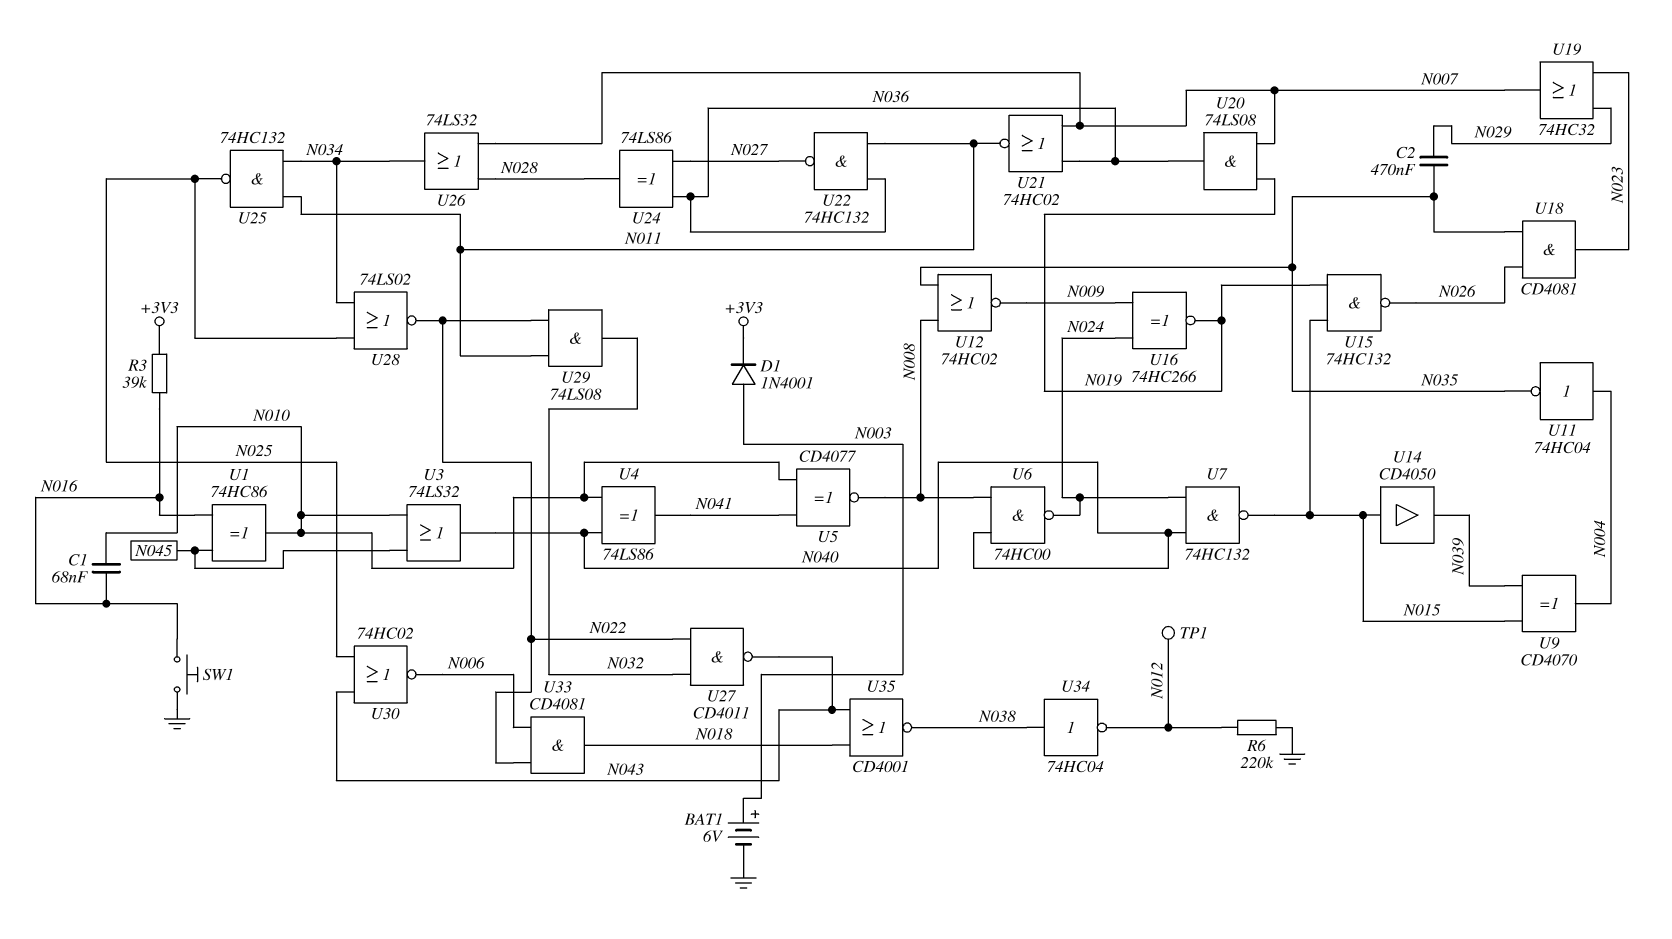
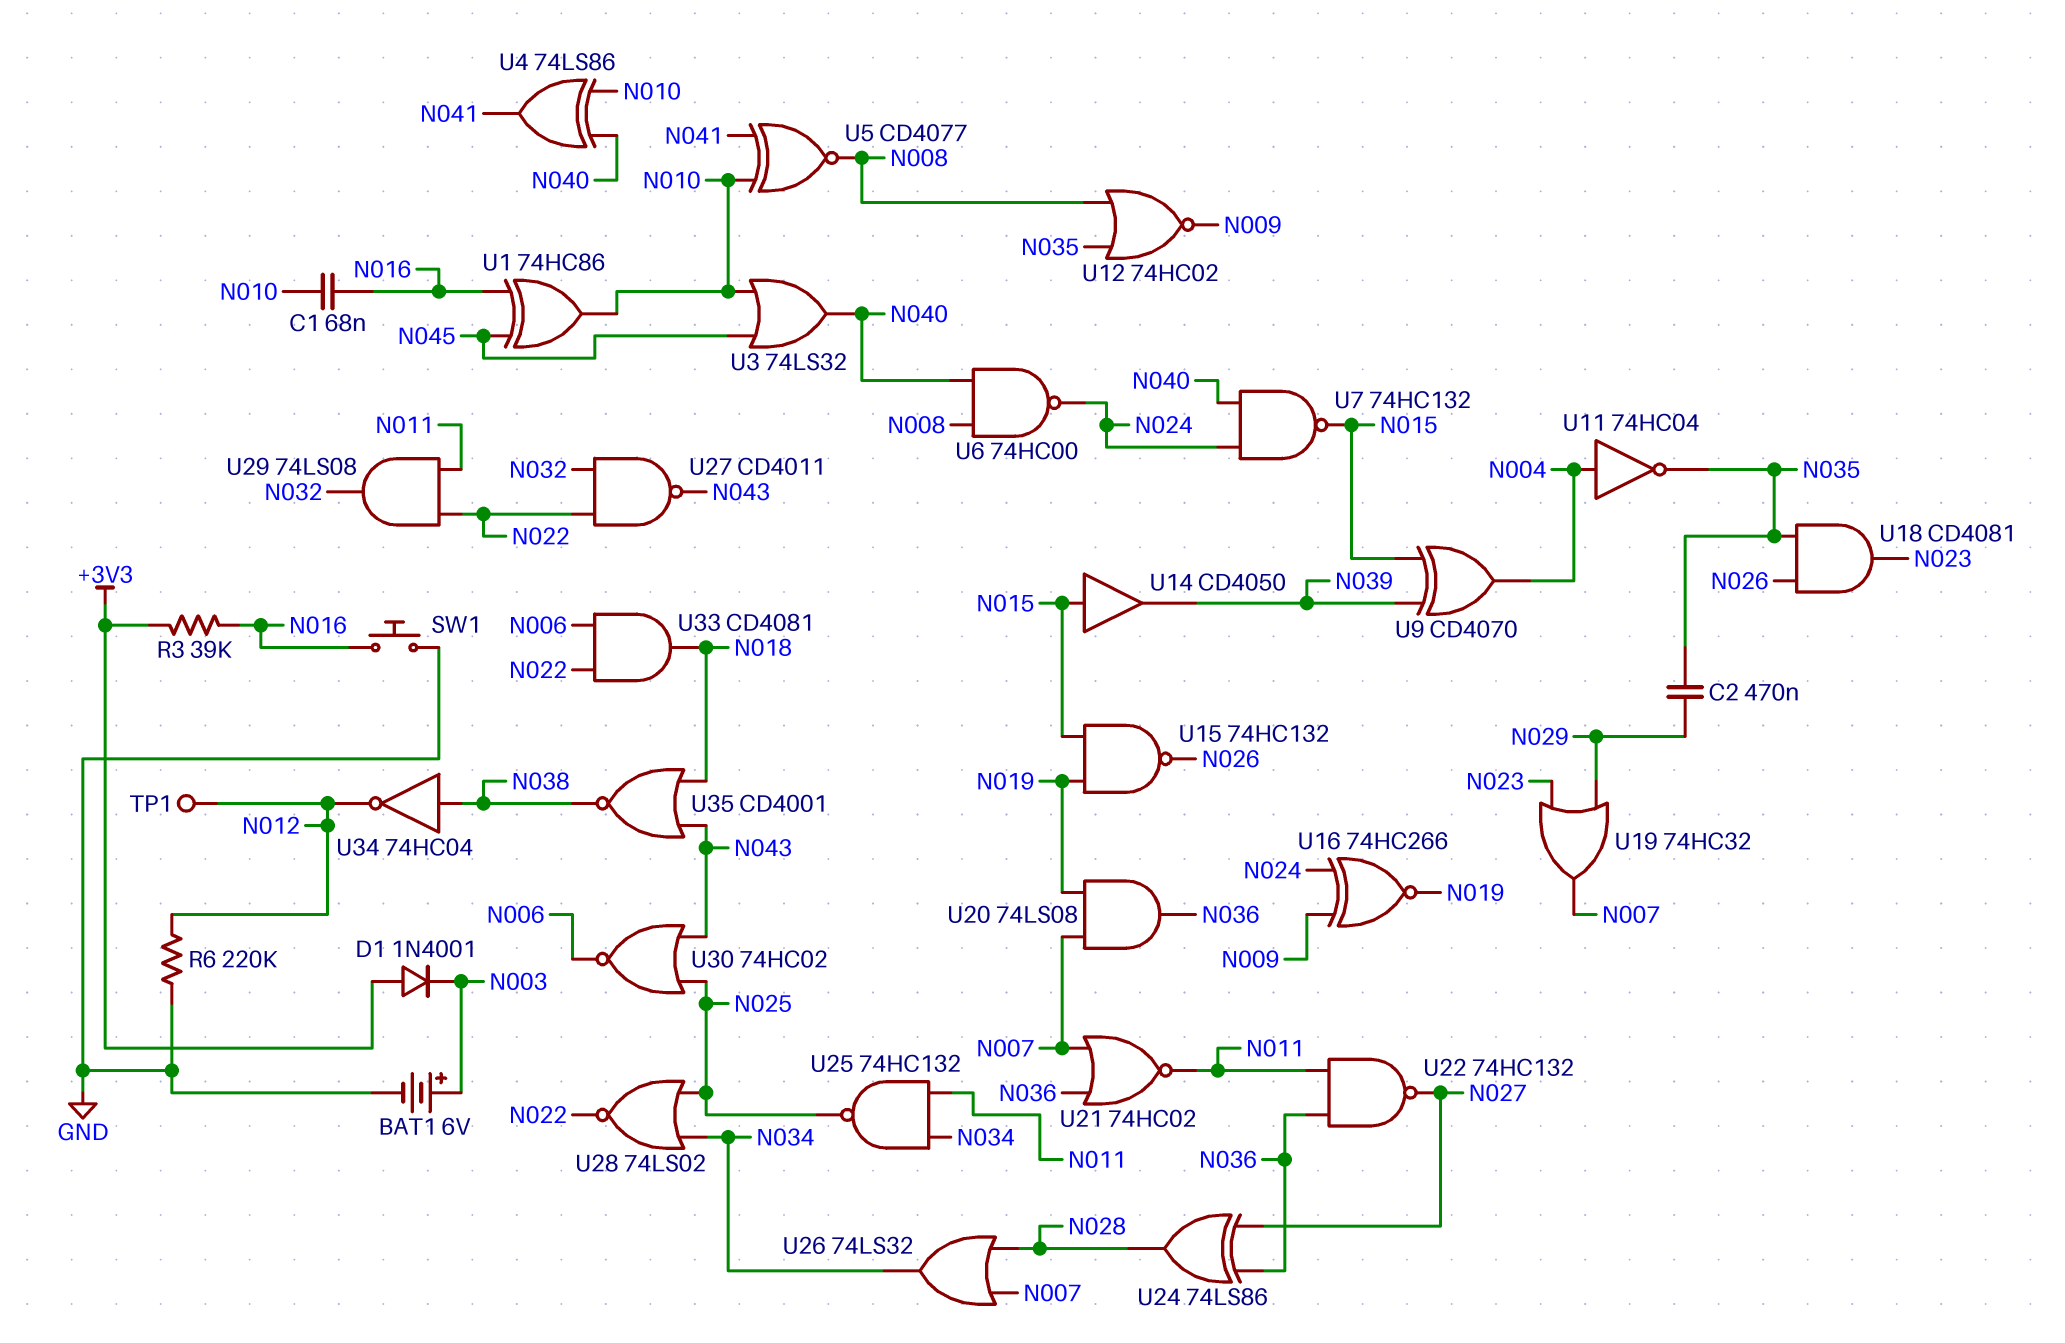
D1: diode 1N4001 (A N003, K +3V3) -> diode 1N4001 (A +3V3, K N003)

